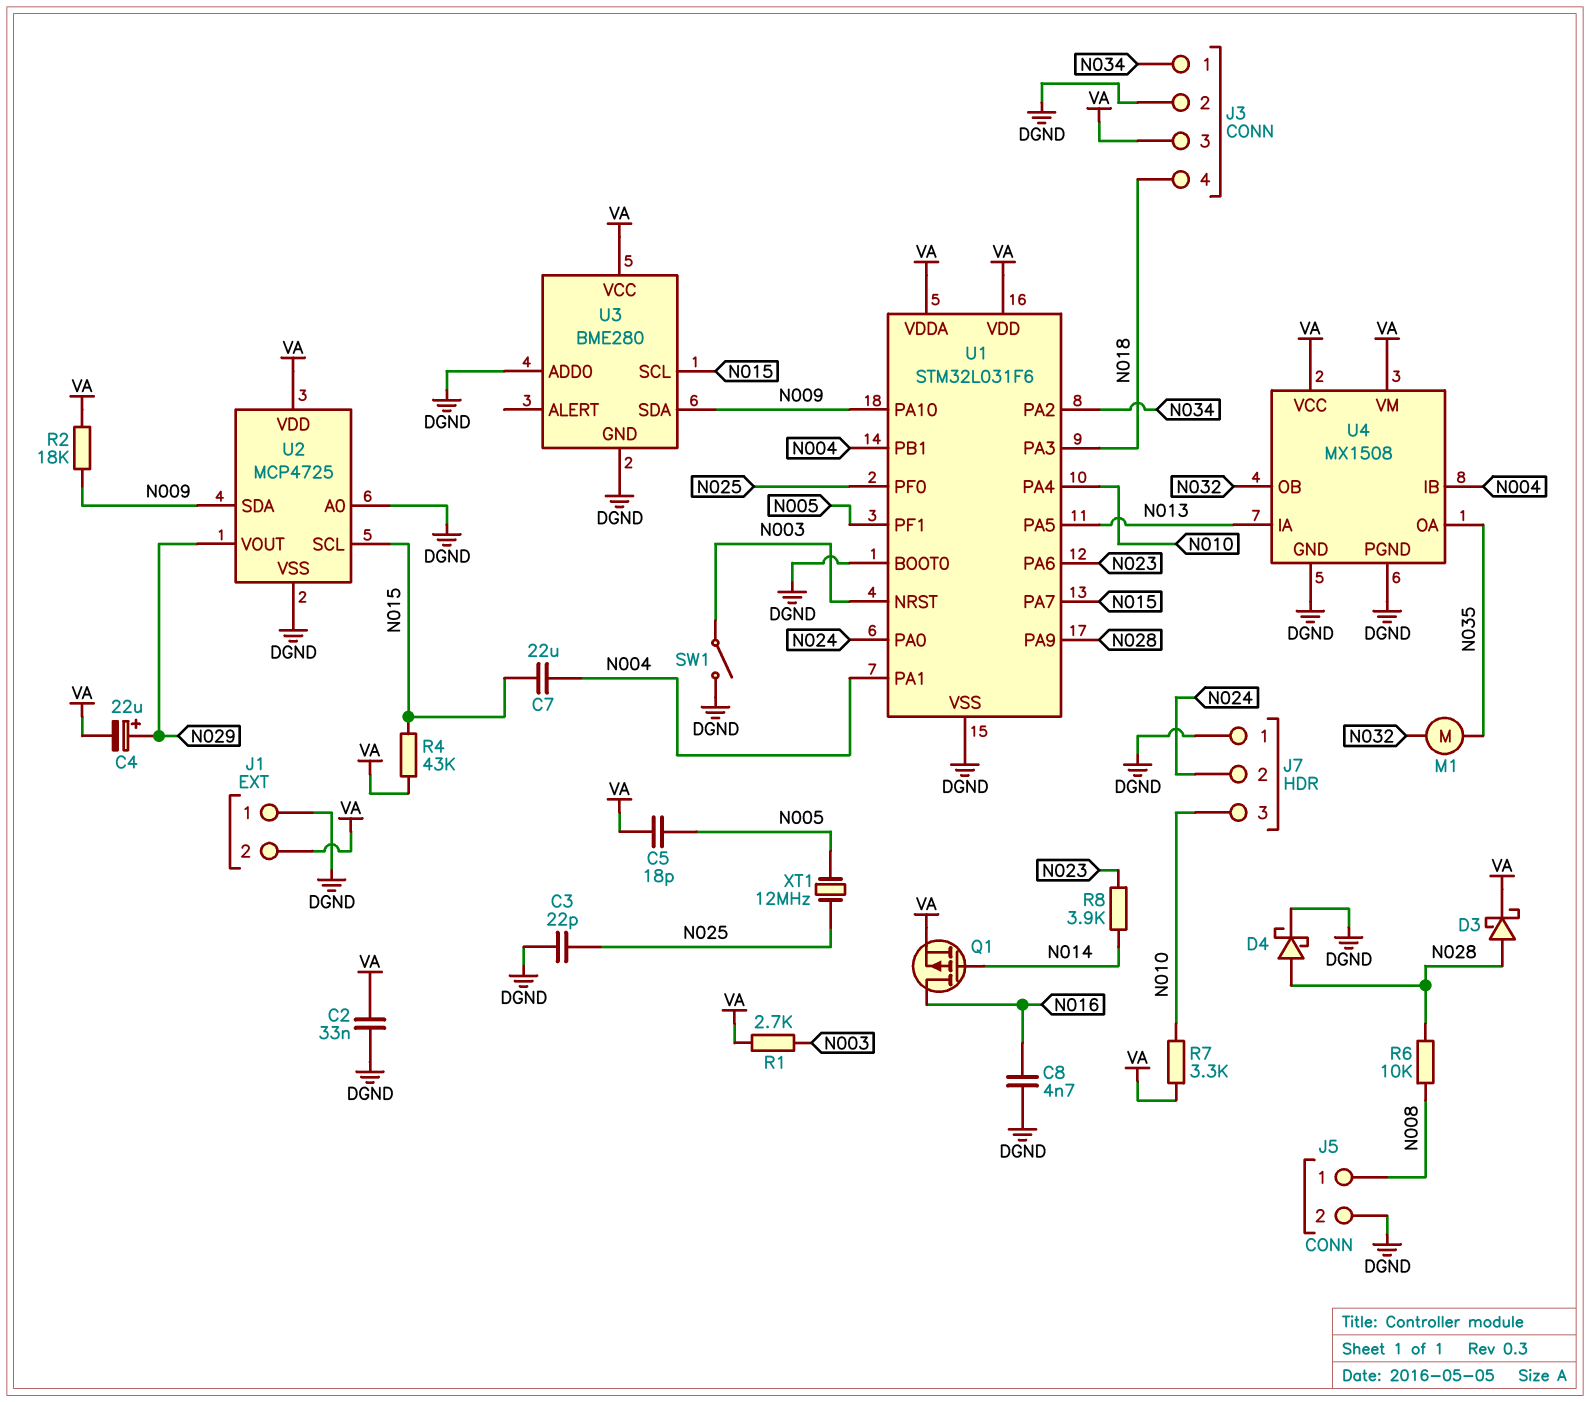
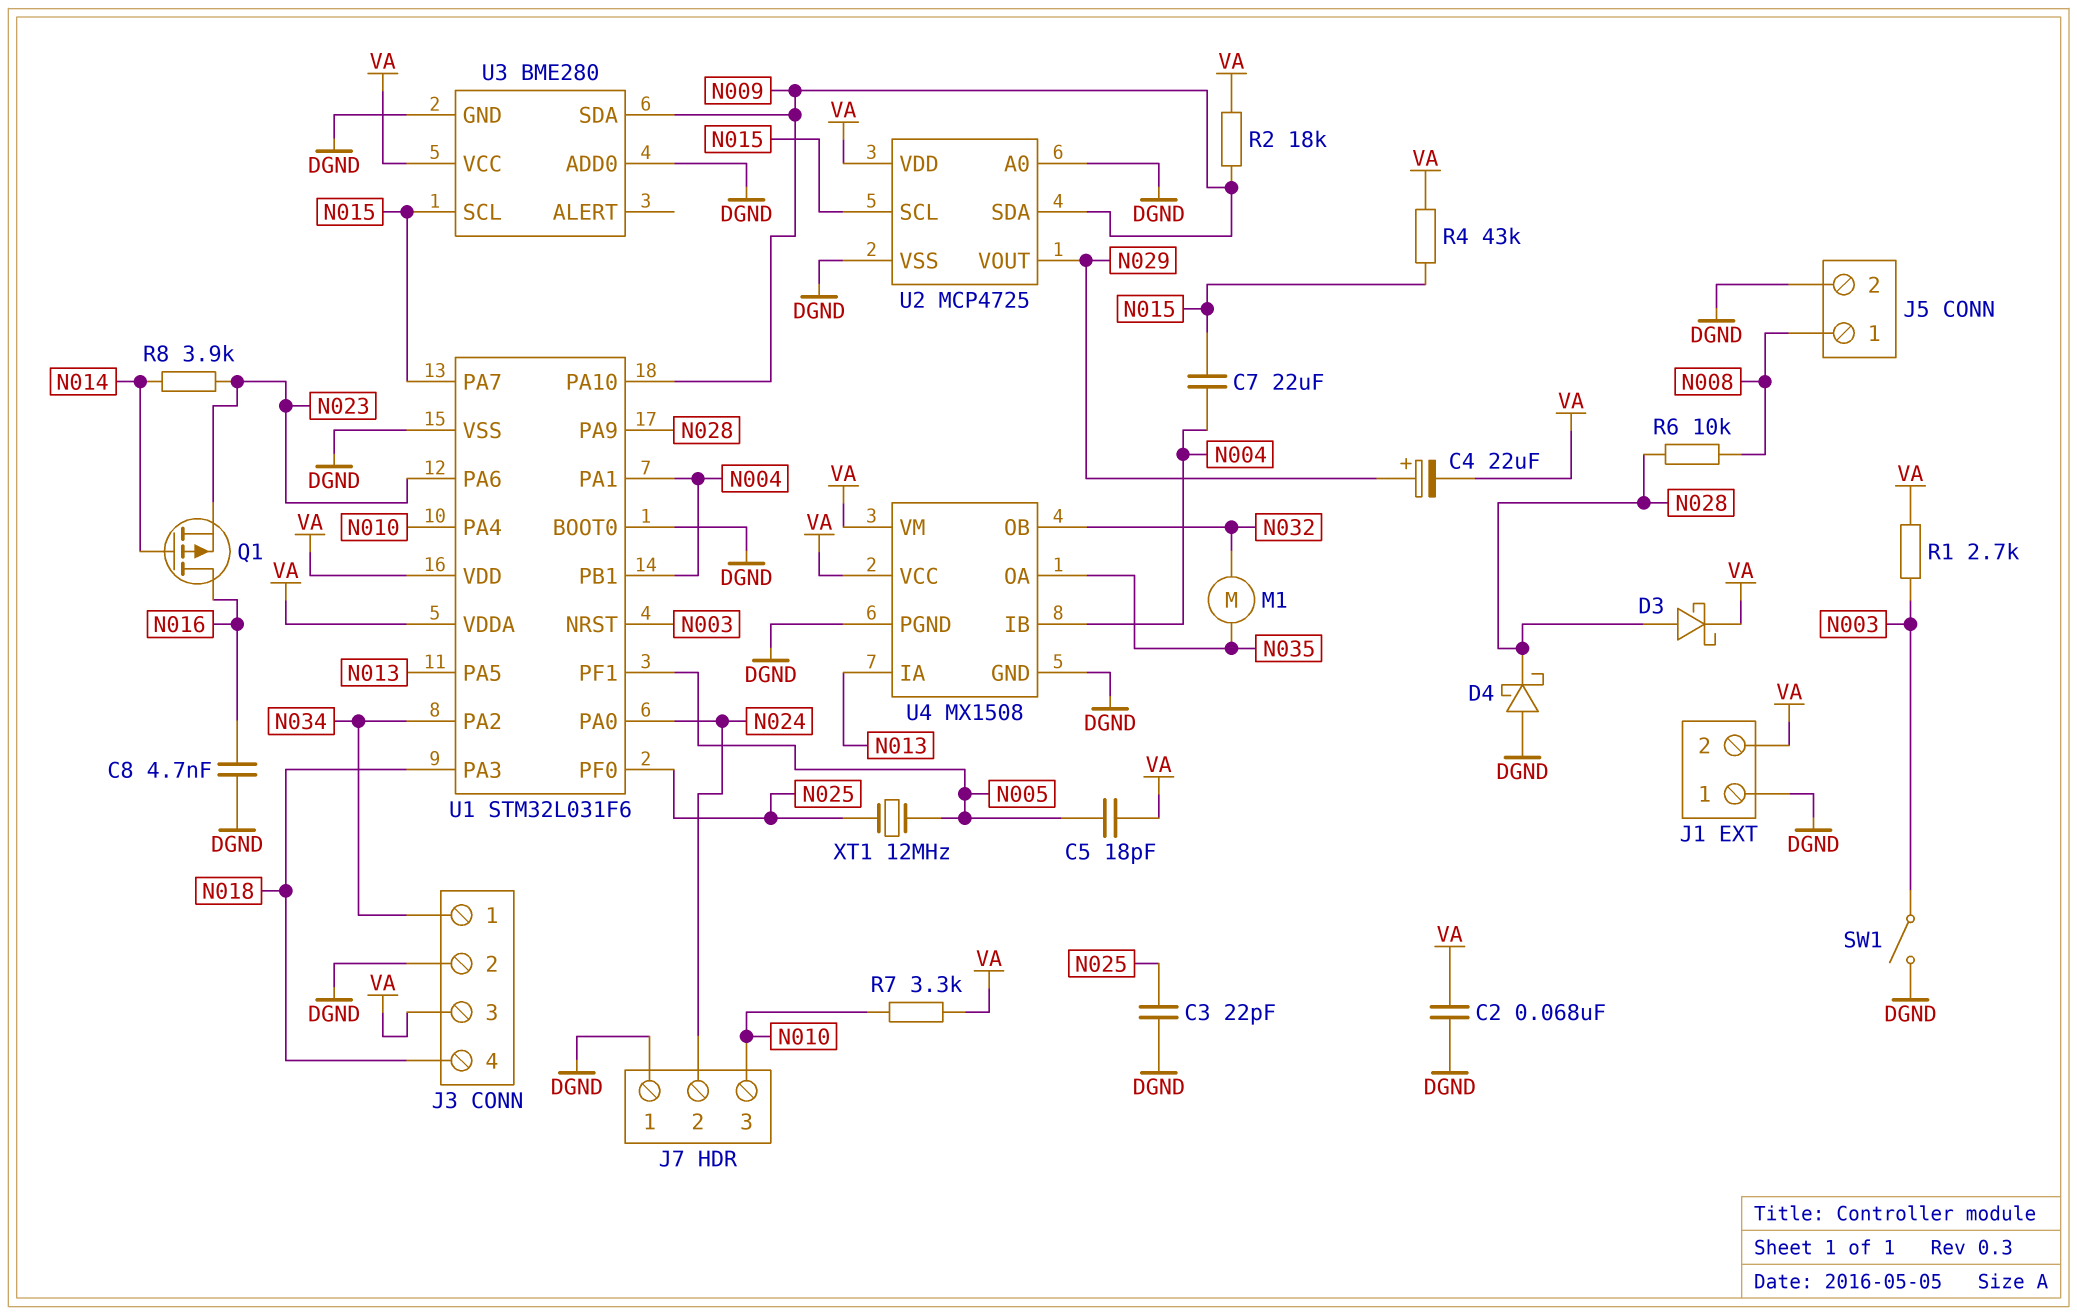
C2: 33nF (DGND, VA) -> 68nF (DGND, VA)
D4: schottky (A N028, K DGND) -> schottky (A DGND, K N028)
Q1: PMOS (G N014, D N016, S VA) -> PMOS (G N014, D N016, S N023)

